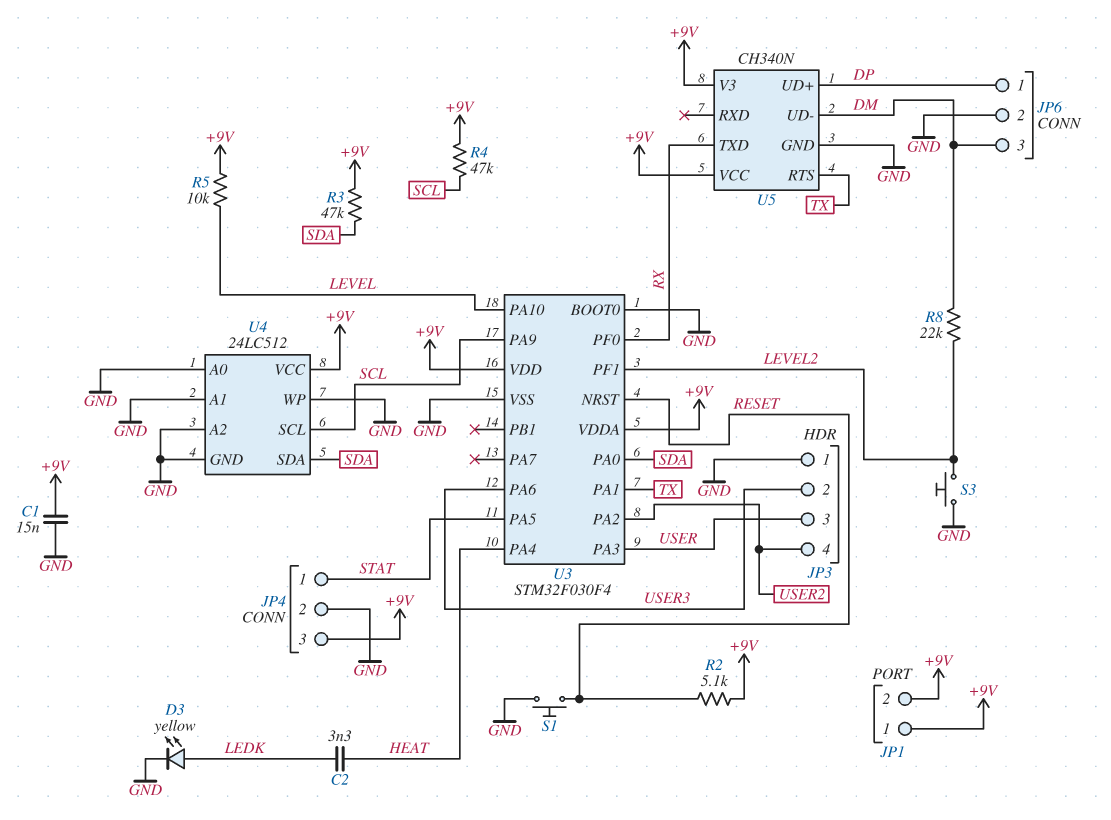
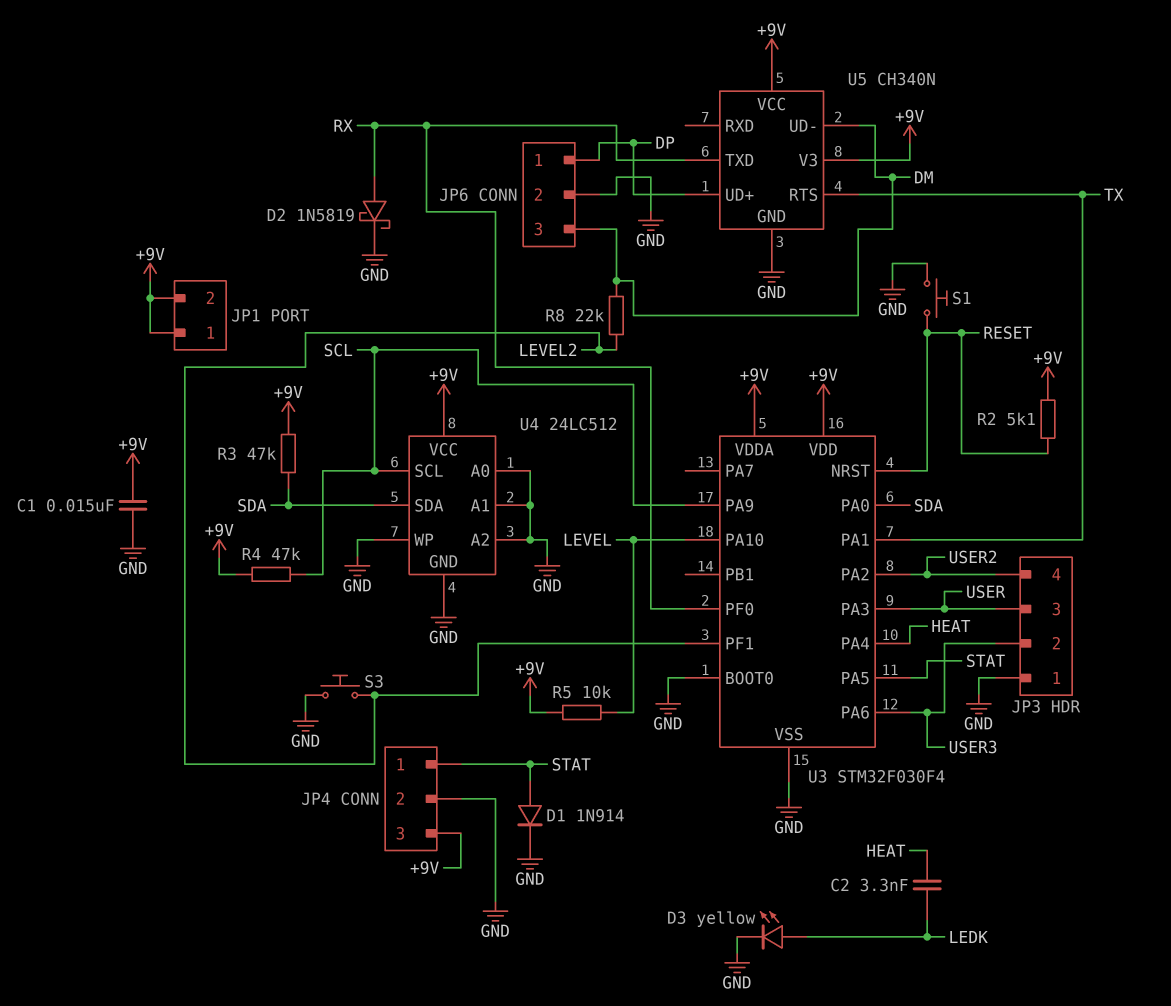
D1: none -> diode 1N914 (A STAT, K GND)
D2: none -> schottky 1N5819 (A RX, K GND)

